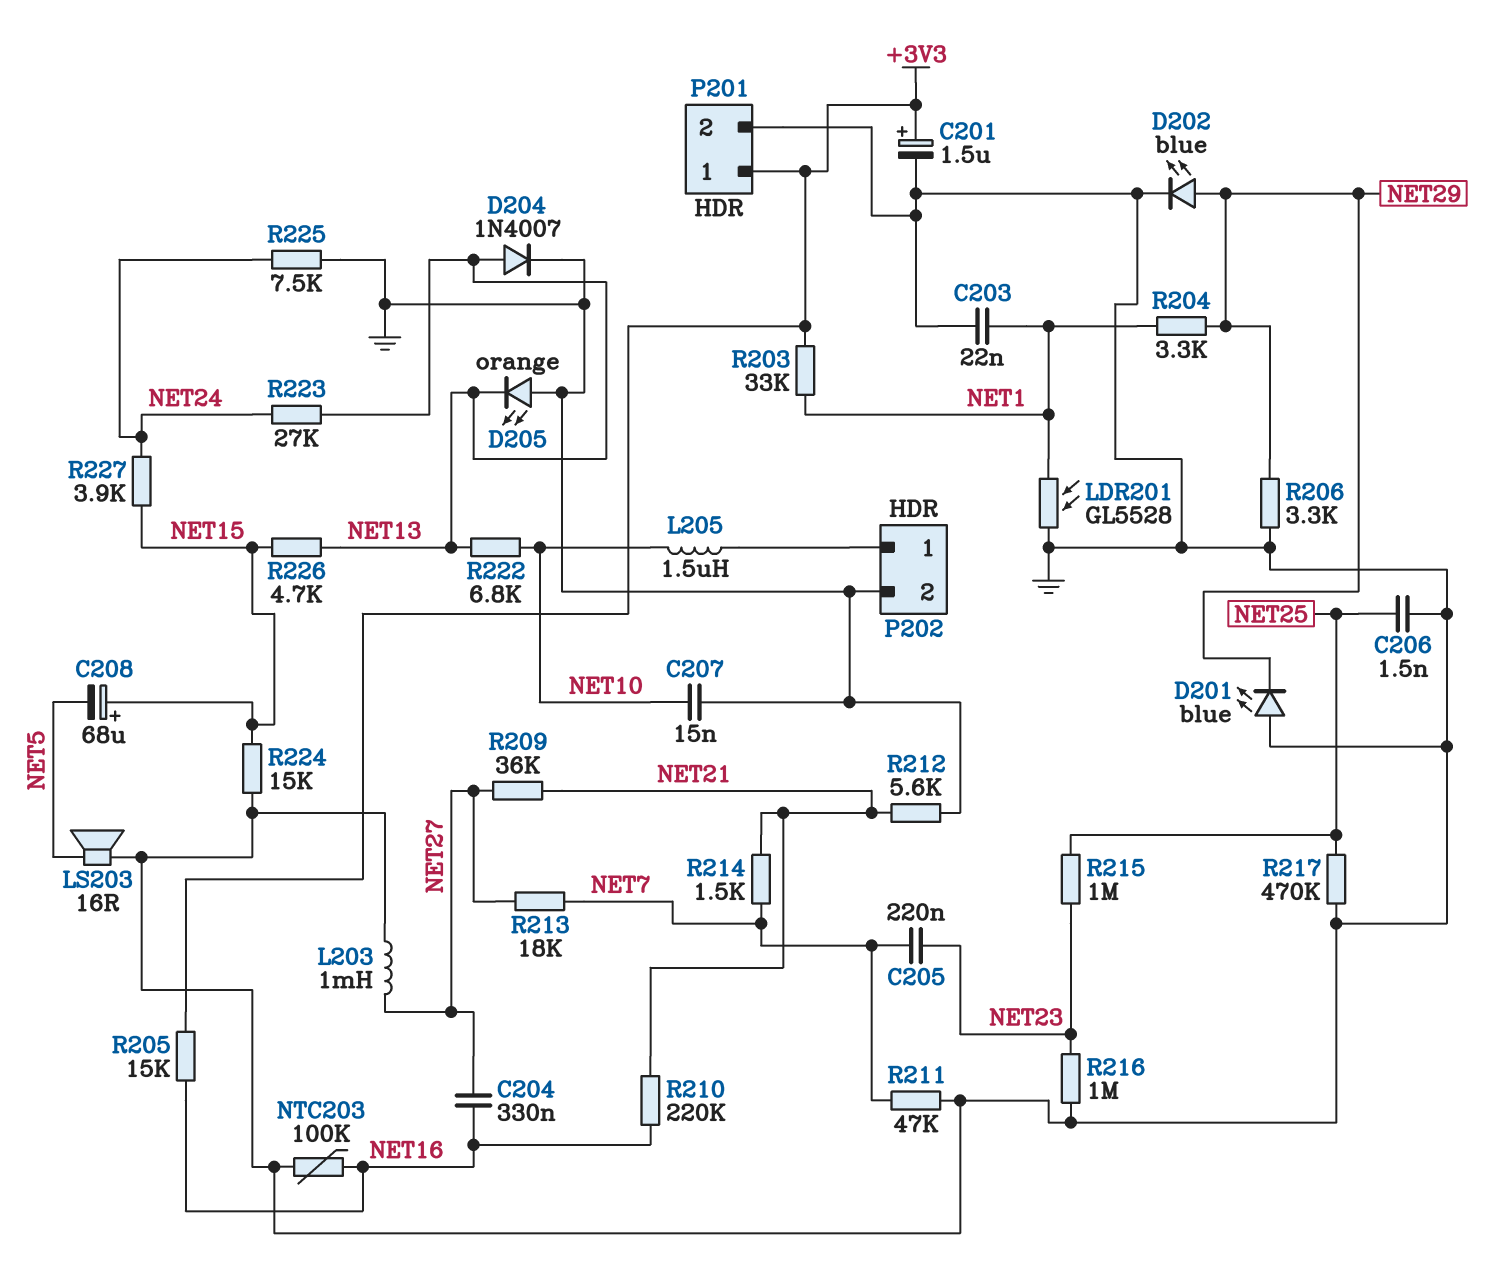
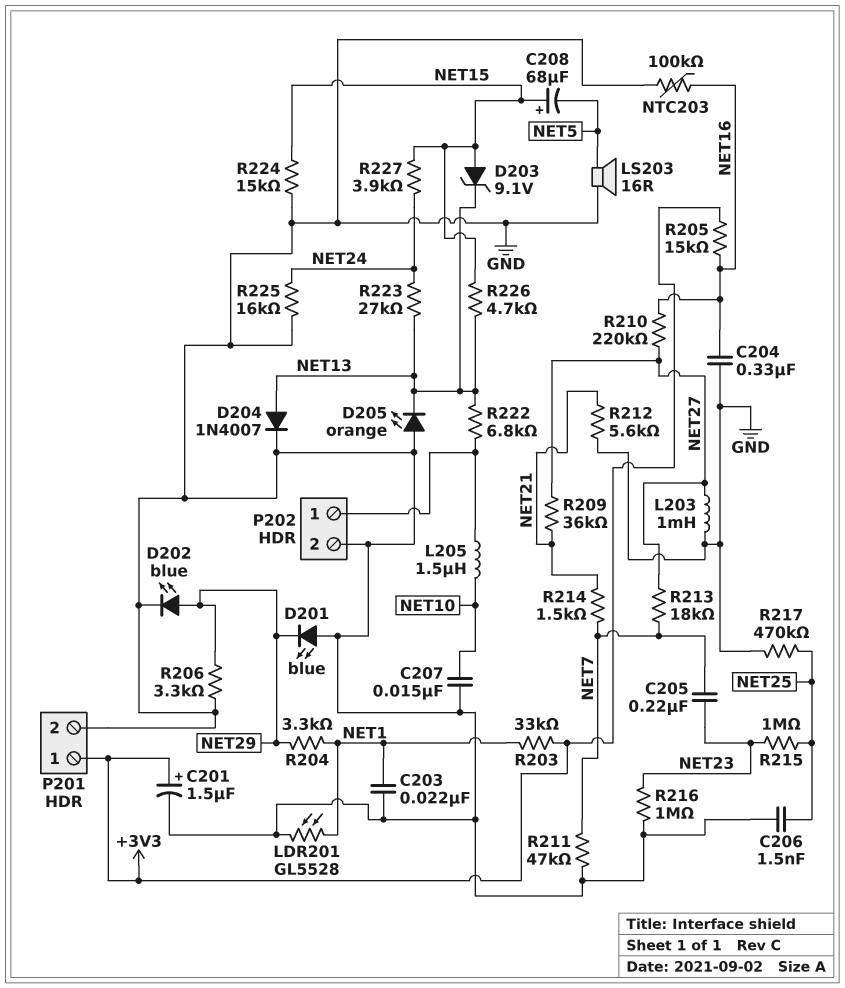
C204: 330nF (NET16, NET27) -> 330nF (GND, NET16)
D203: none -> zener 9.1V (A NET15, K NET13)
R210: 220k (NET16, NET21) -> 220k (NET16, NET27)
R222: 6.8k (NET10, NET13) -> 6.8k (NET13, P202/1)
R225: 7.5k (GND, NET24) -> 16k (GND, NET24)

